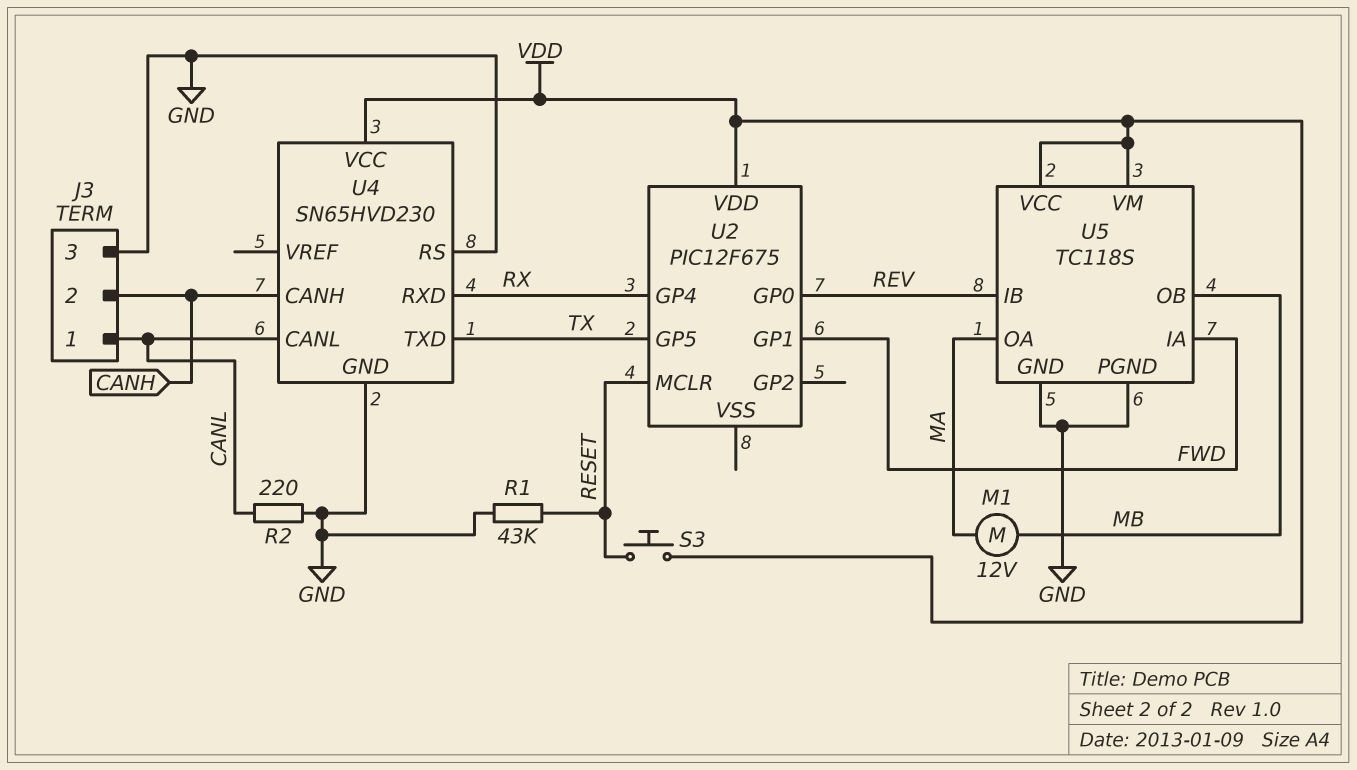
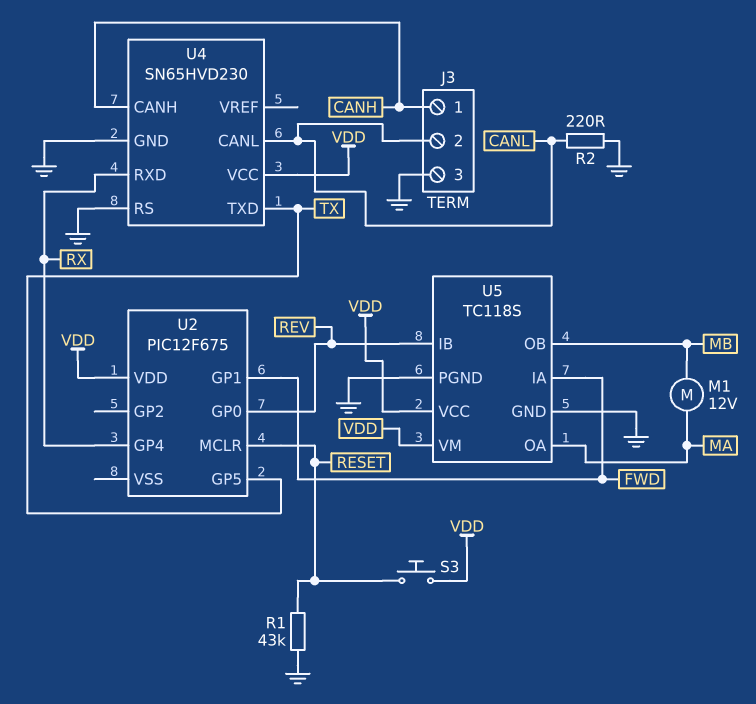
J3 pin 1: CANL -> CANH
J3 pin 2: CANH -> CANL

